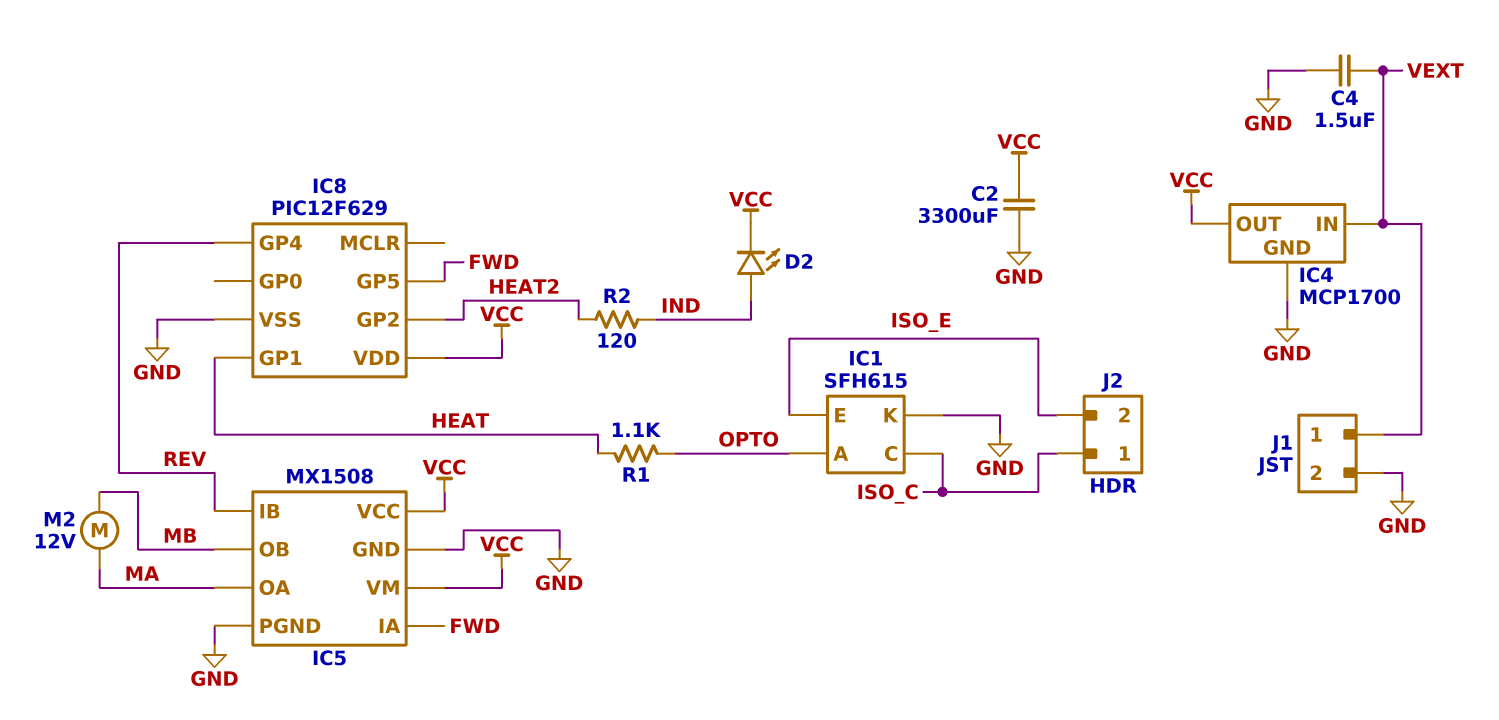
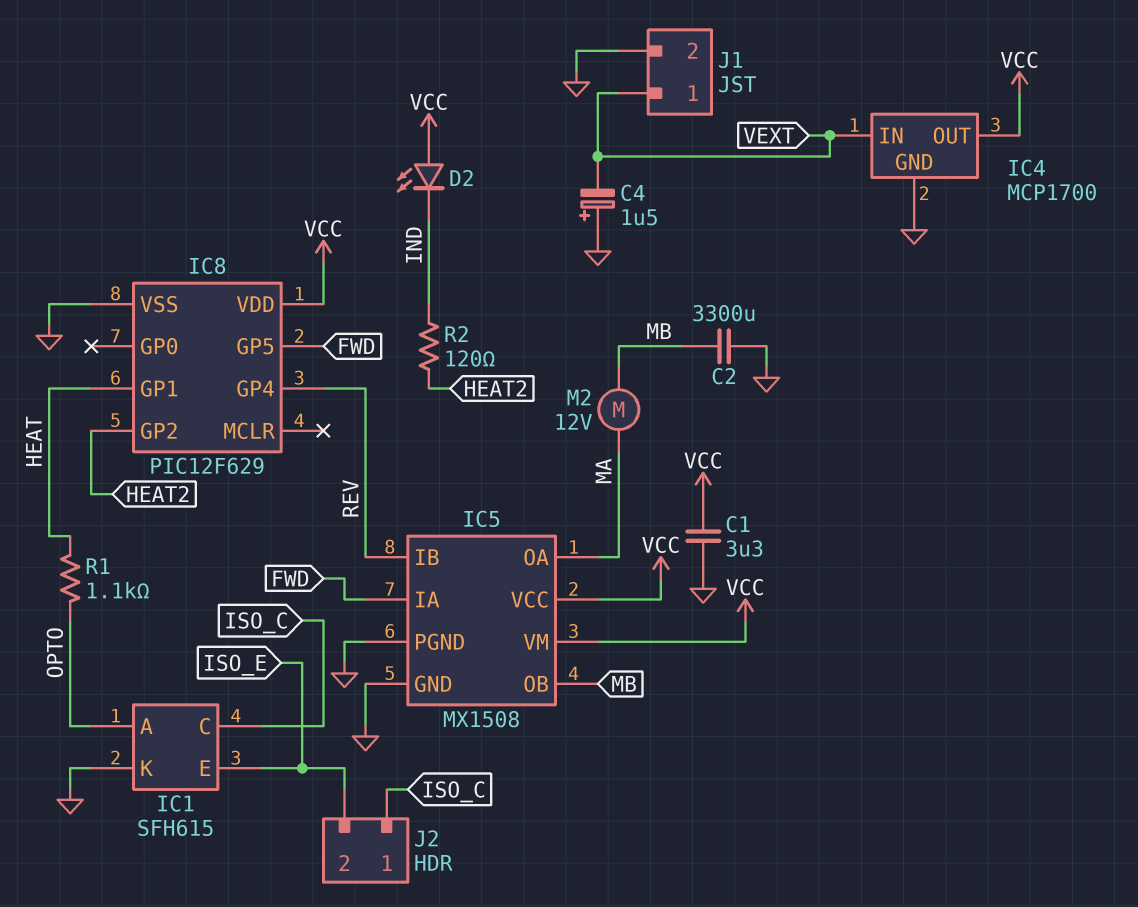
C1: none -> 3.3uF (GND, VCC)
C2: 3300uF (GND, VCC) -> 3300uF (GND, MB)
C4: 1.5uF (GND, VEXT) -> 1.5uF (plus GND, minus VEXT)
D2: LED (A IND, K VCC) -> LED (A VCC, K IND)

